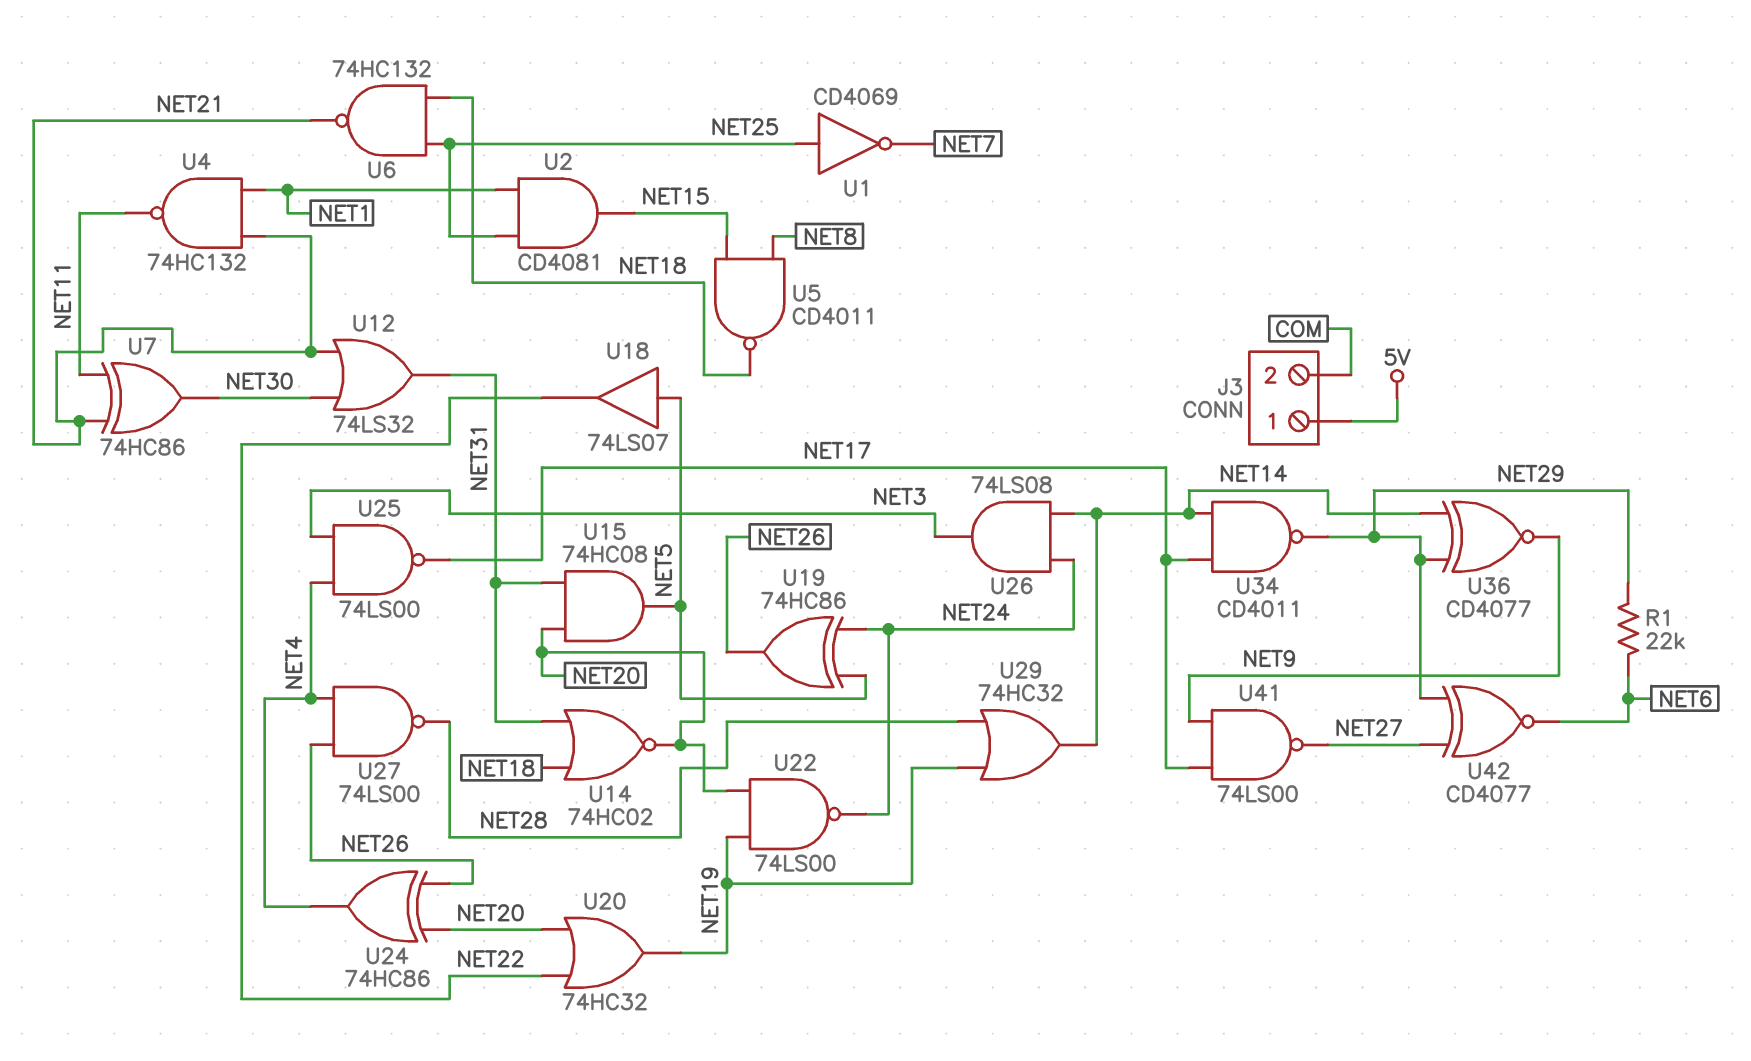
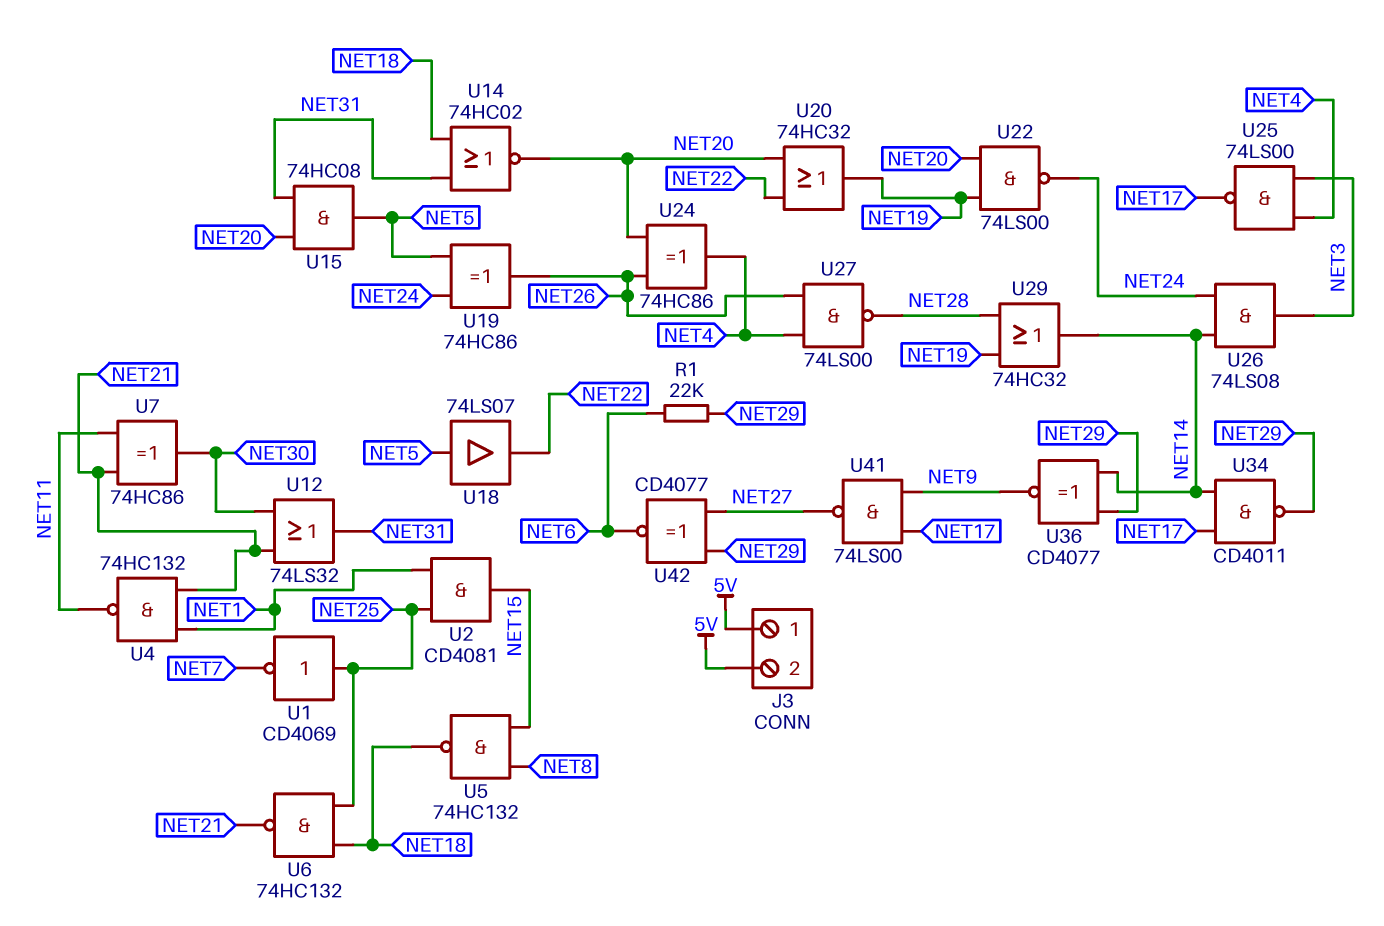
J3 pin 2: COM -> 5V
U5: NAND CD4011 (in NET8, in NET15, out NET18) -> NAND 74HC132 (in NET8, in NET15, out NET18)

